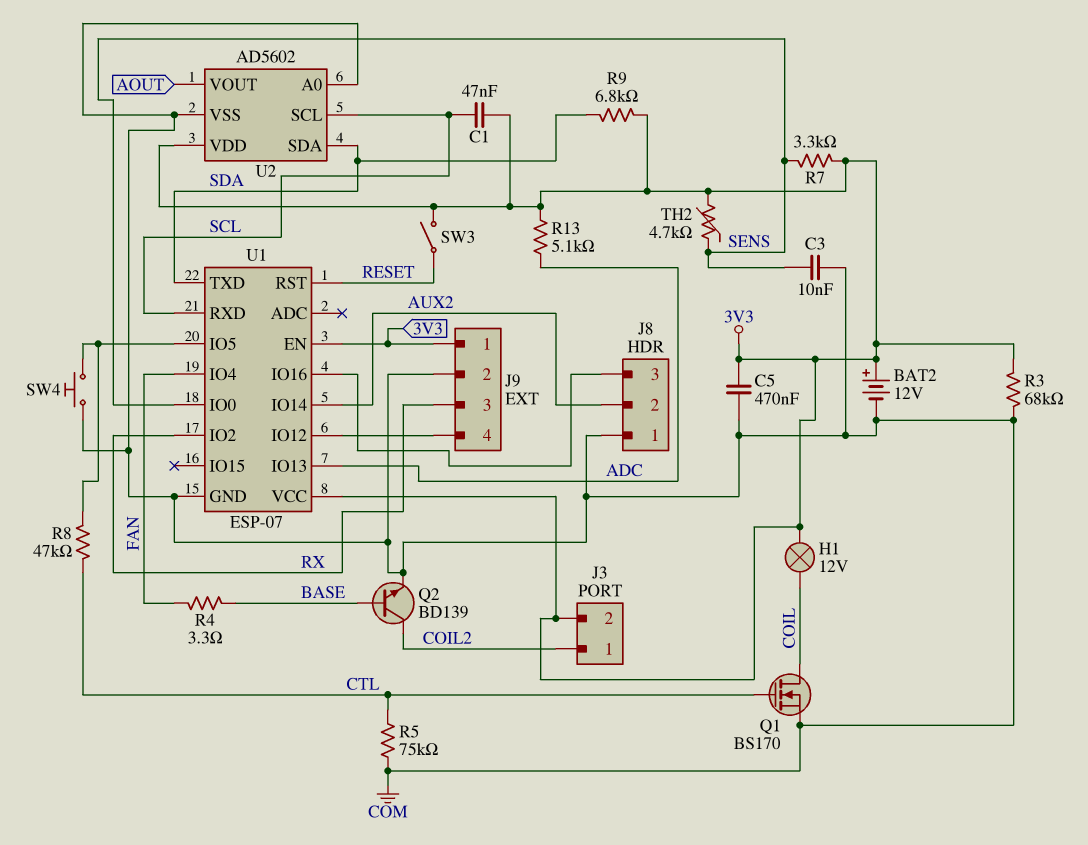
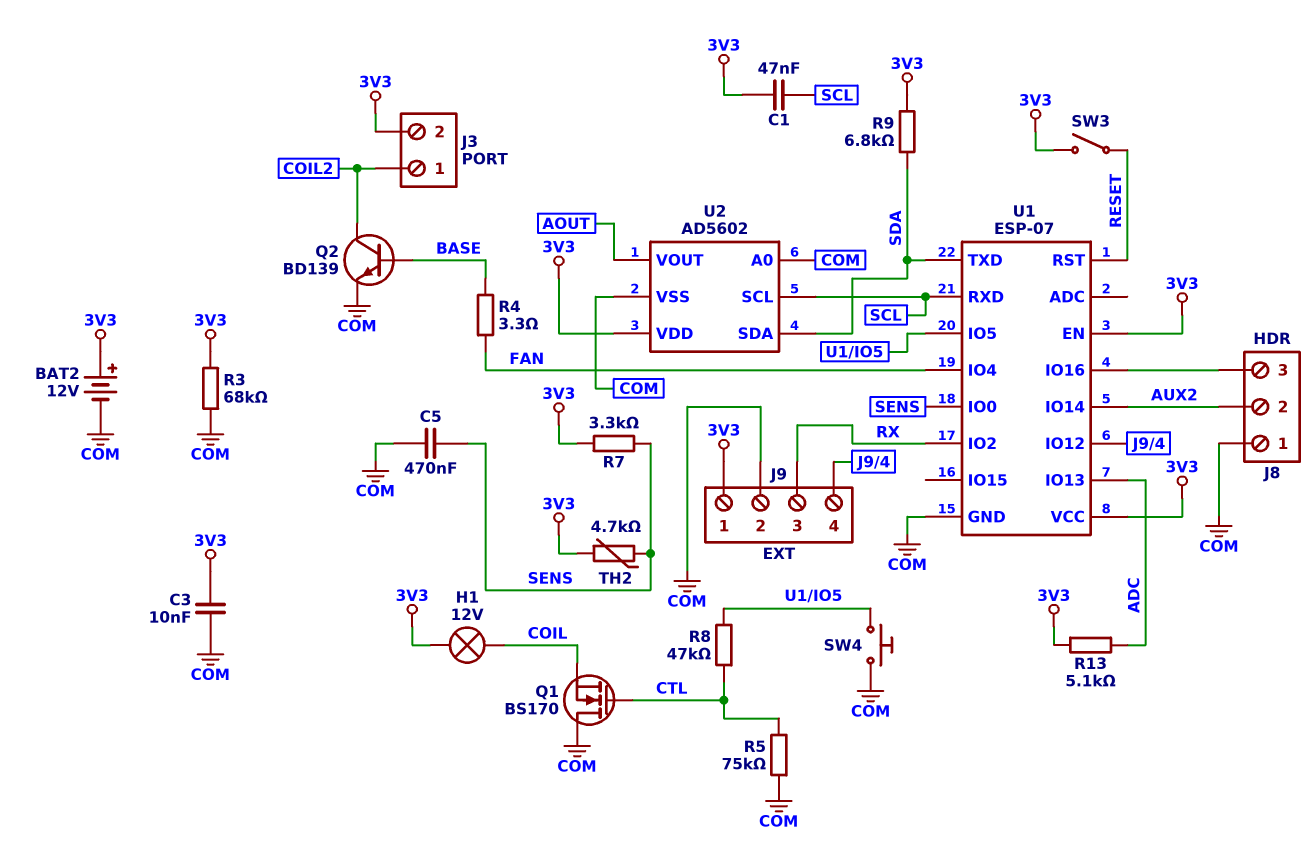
C3: 10nF (COM, SENS) -> 10nF (3V3, COM)
C5: 470nF (3V3, COM) -> 470nF (COM, SENS)
Q1: NMOS BS170 (G CTL, D COIL, S COM) -> NMOS BS170 (G CTL, D COM, S COIL)

